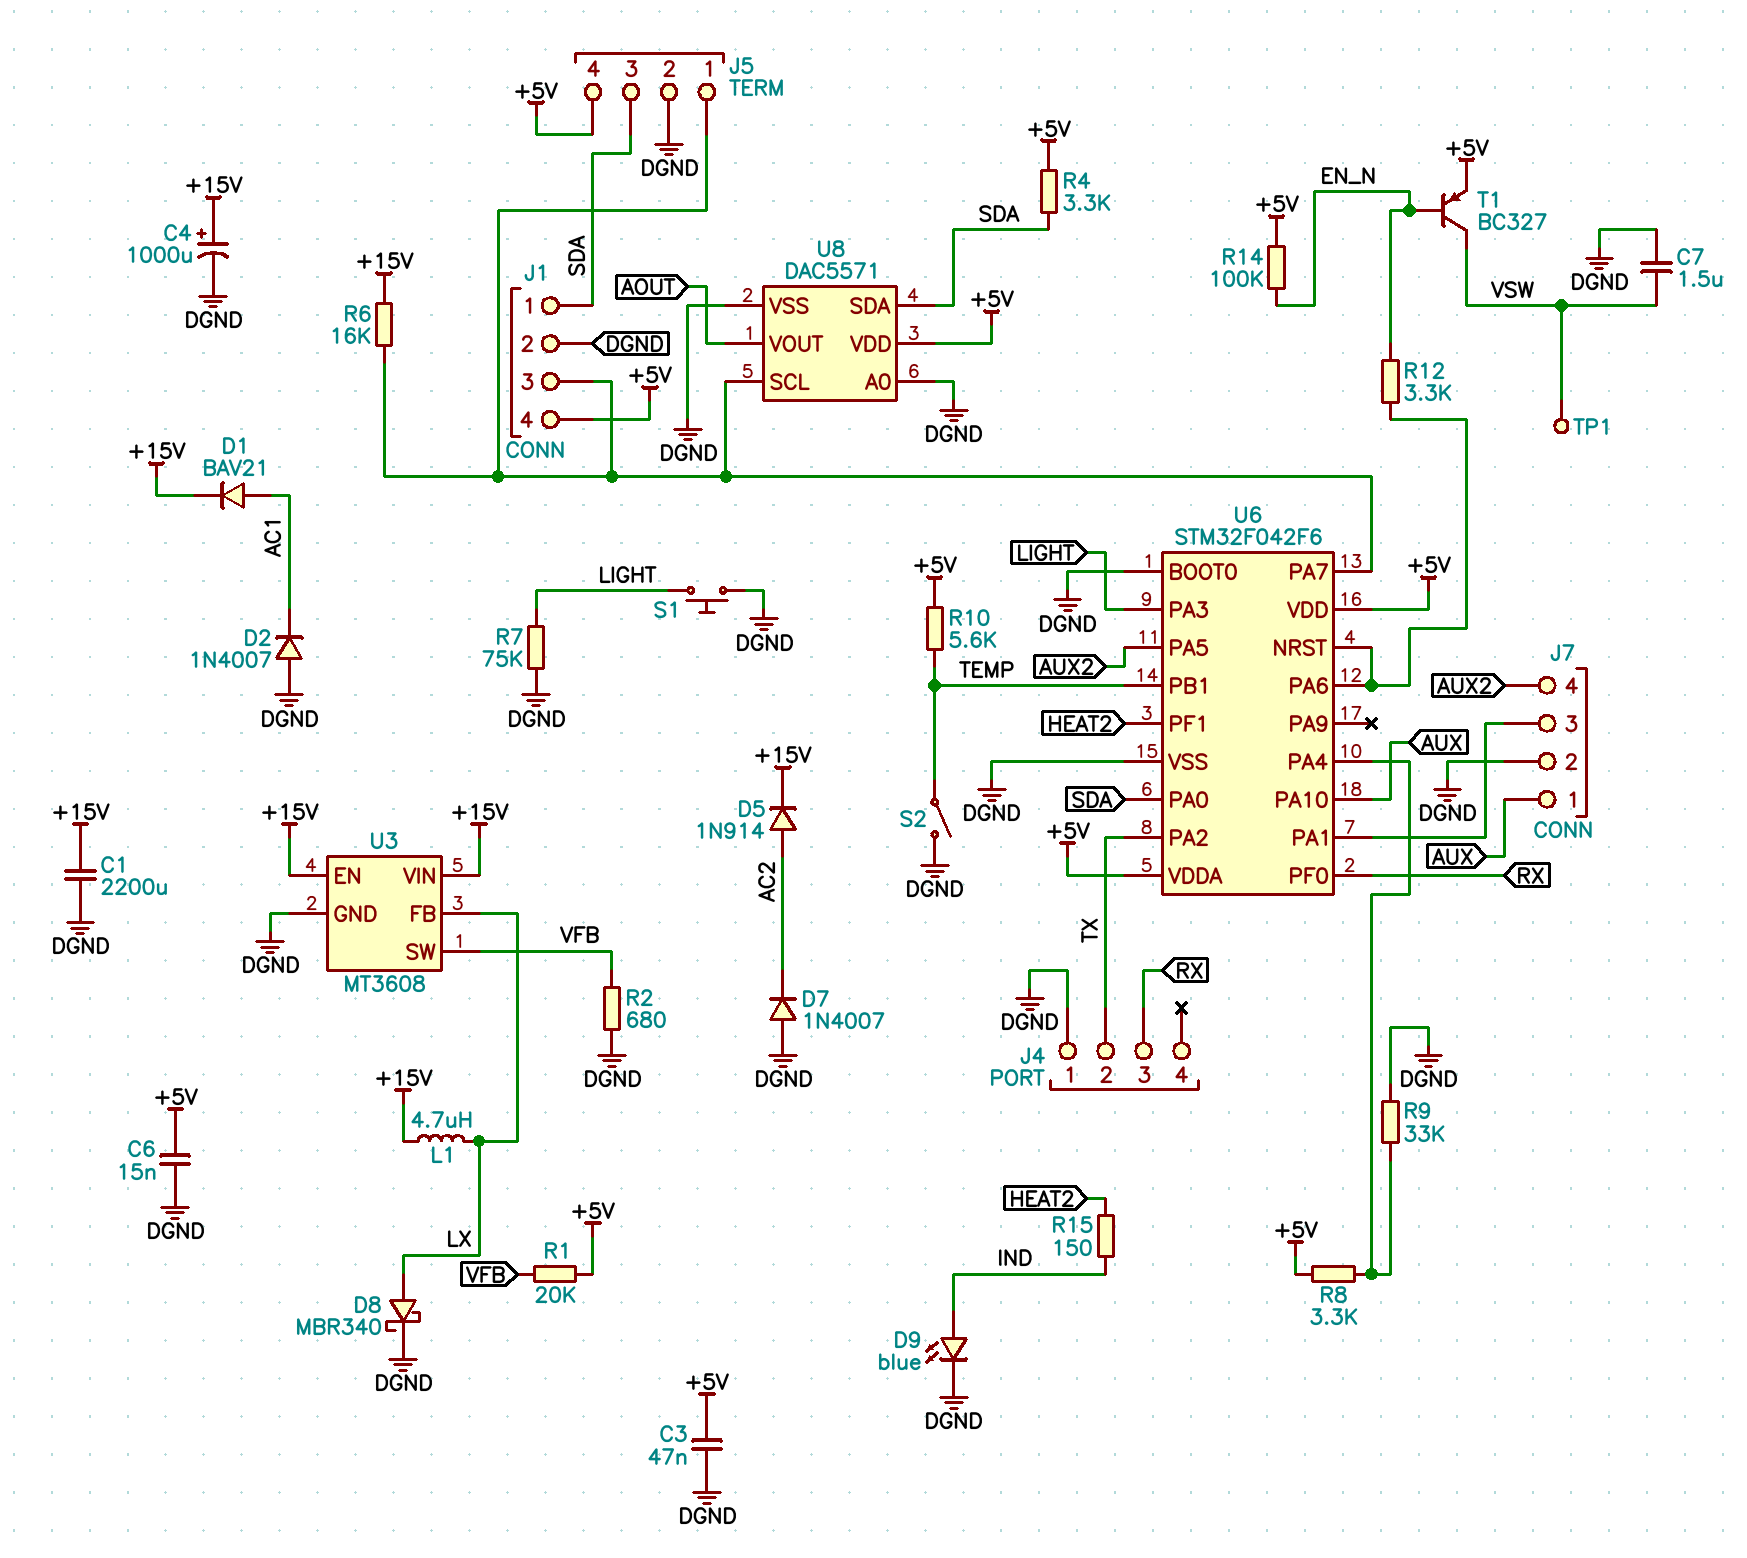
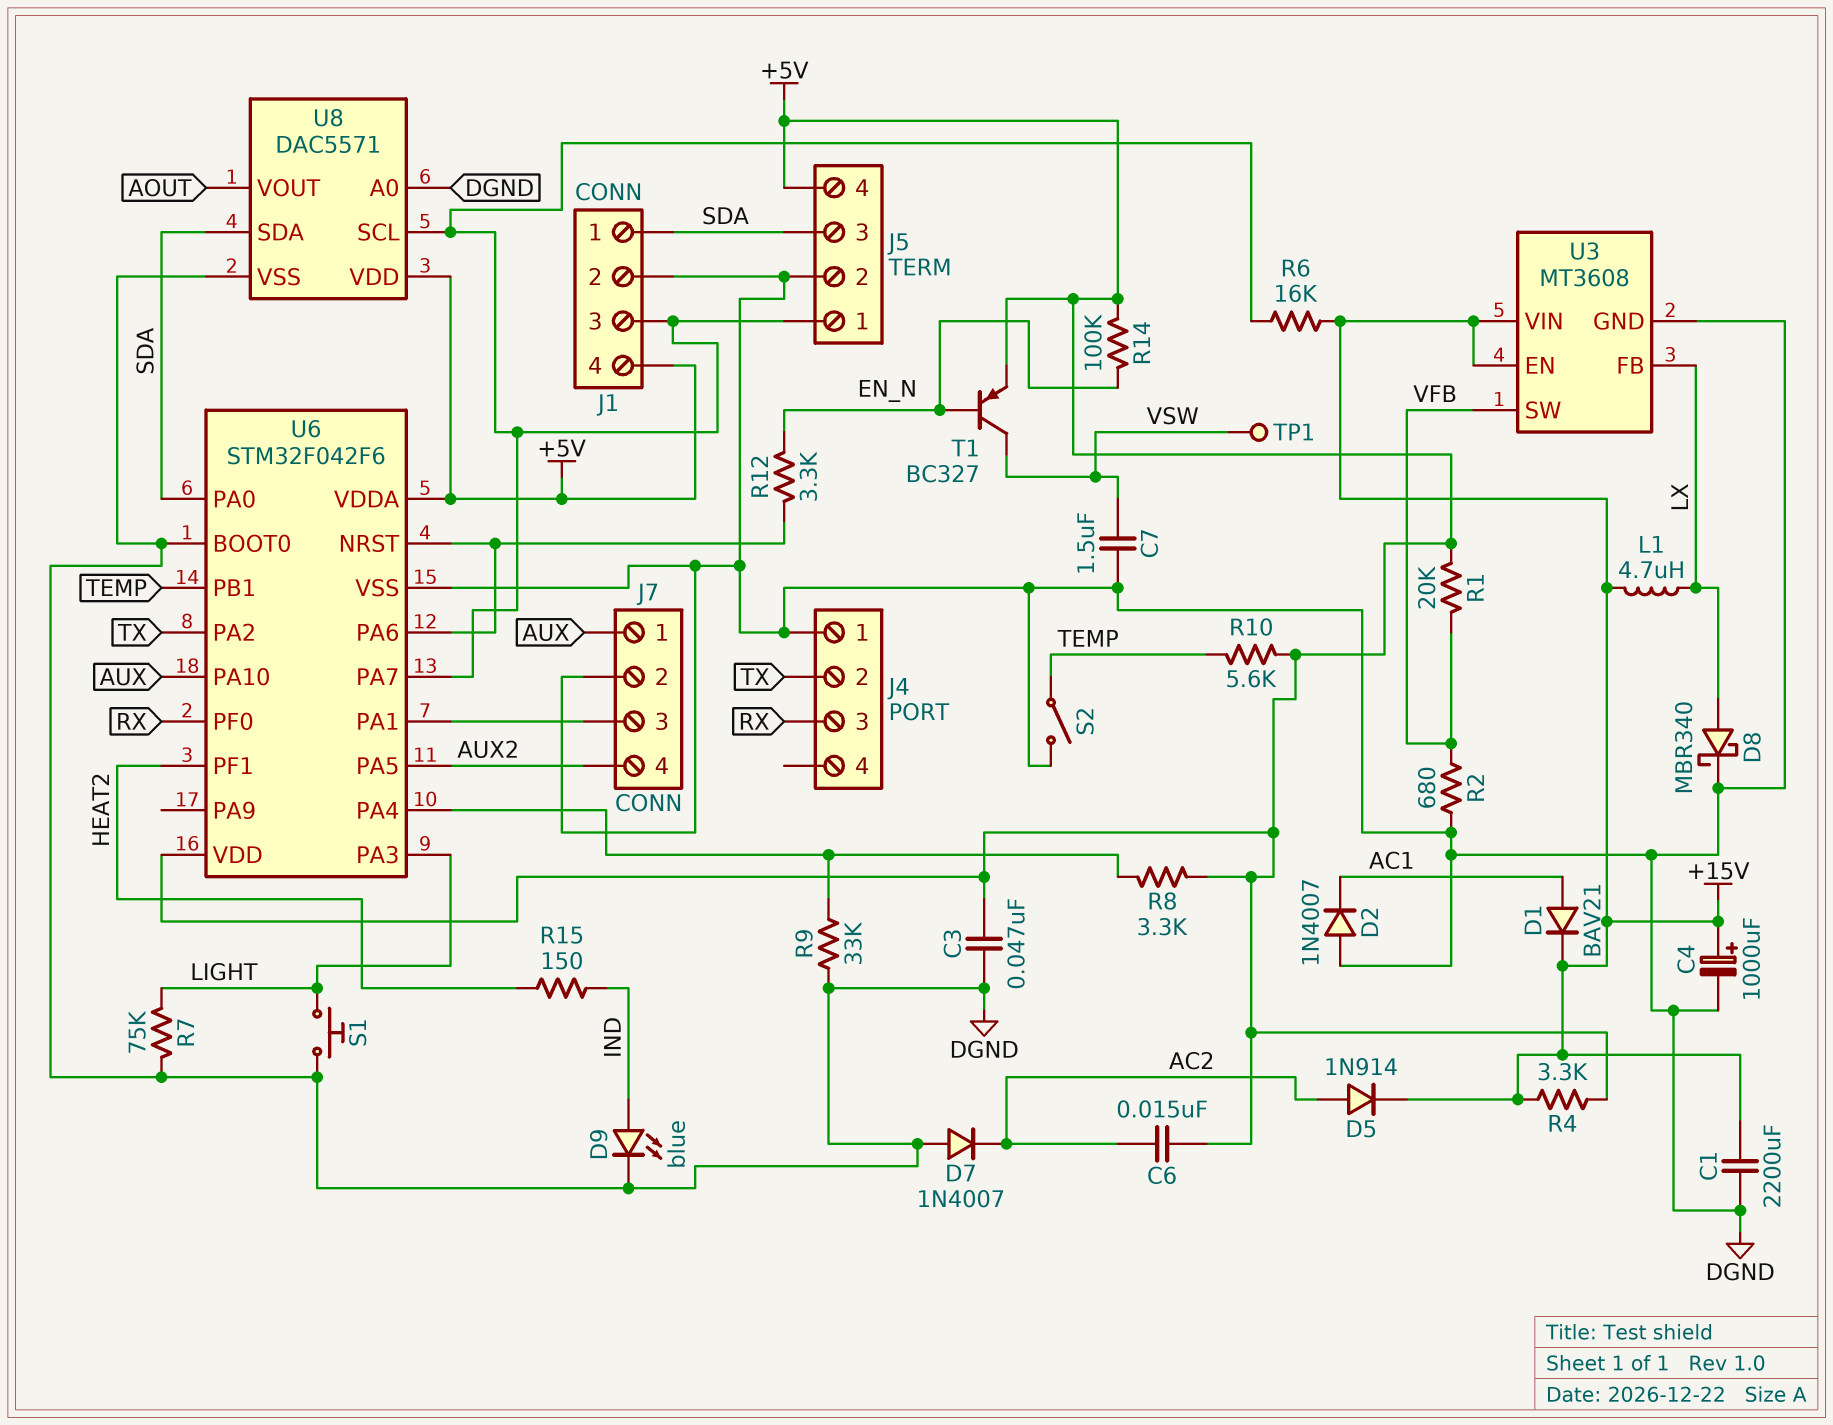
C6: 15nF (+5V, DGND) -> 15nF (+5V, AC2)
R4: 3.3k (+5V, SDA) -> 3.3k (+5V, +15V)

